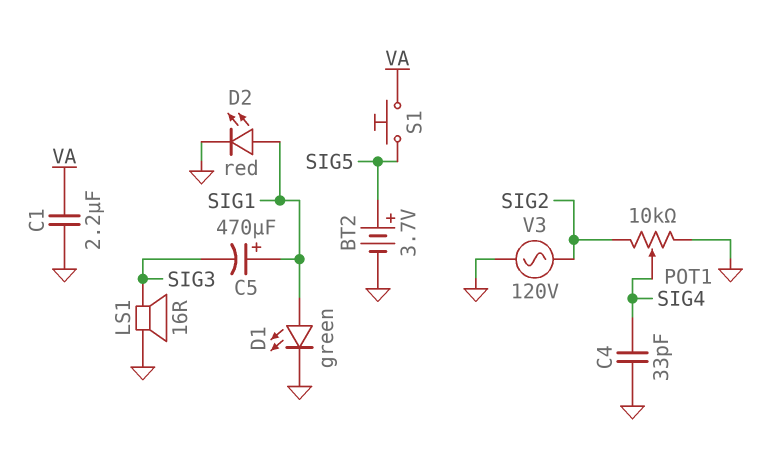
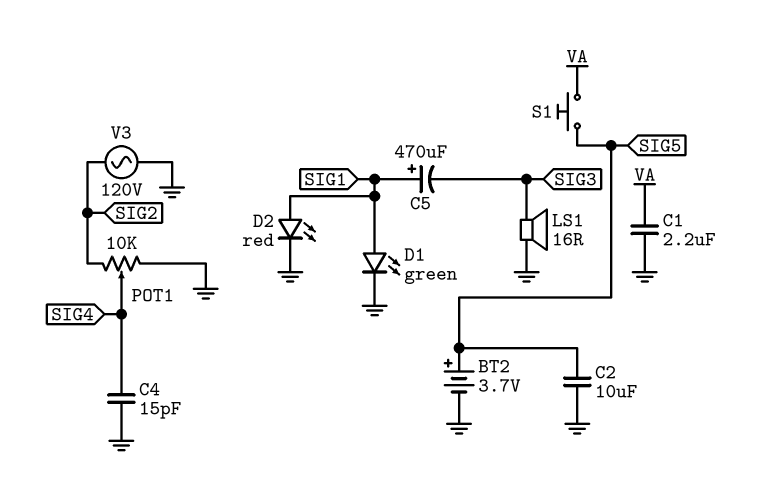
C2: none -> 10uF (GND, SIG5)
C4: 33pF (GND, SIG4) -> 15pF (GND, SIG4)

